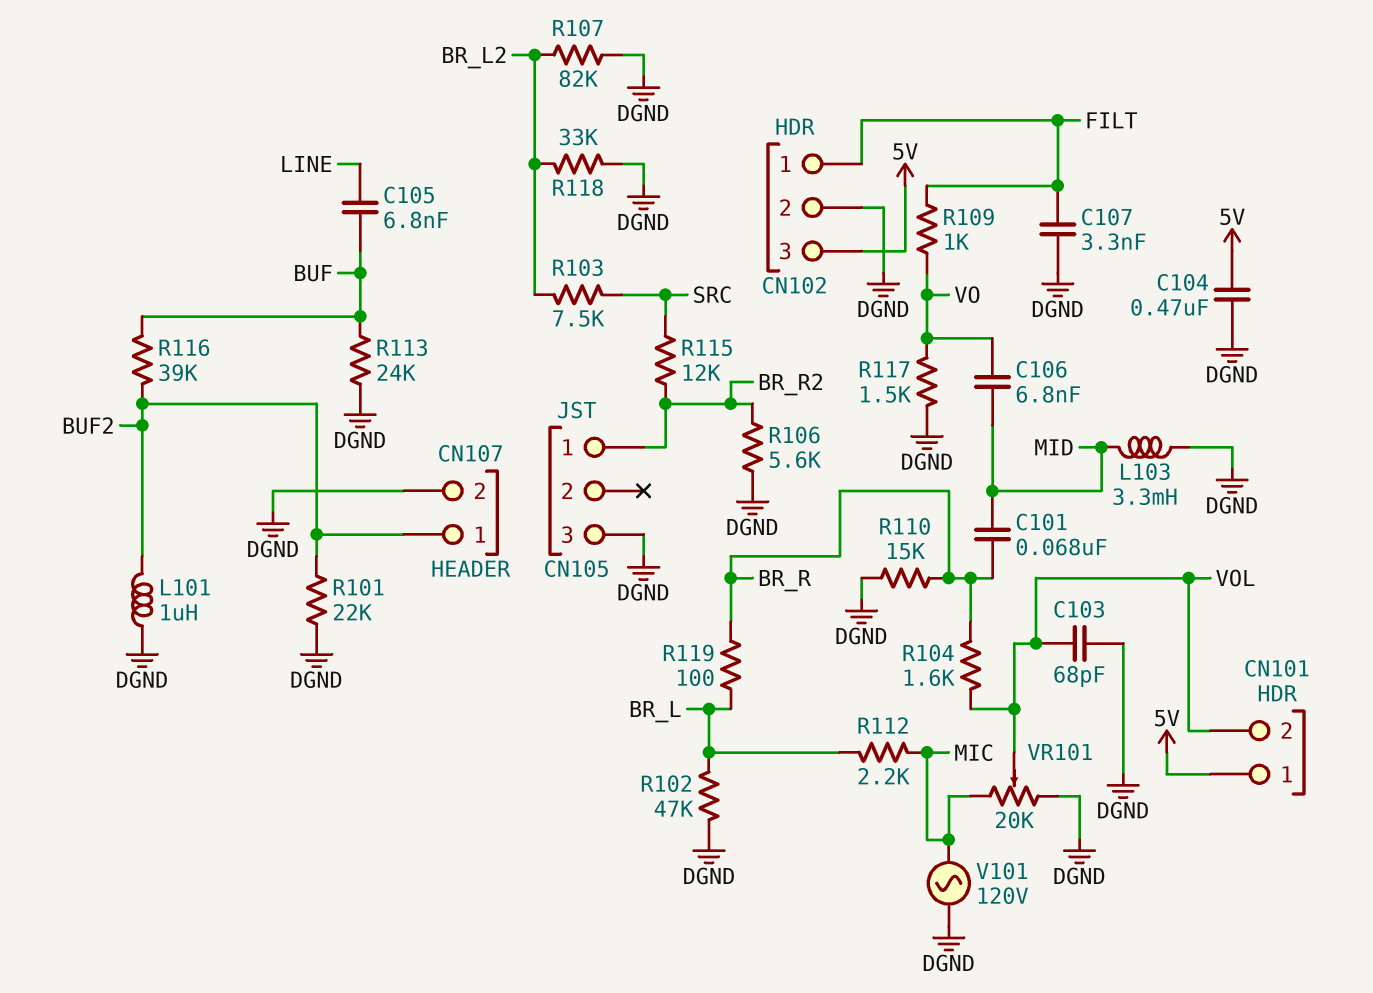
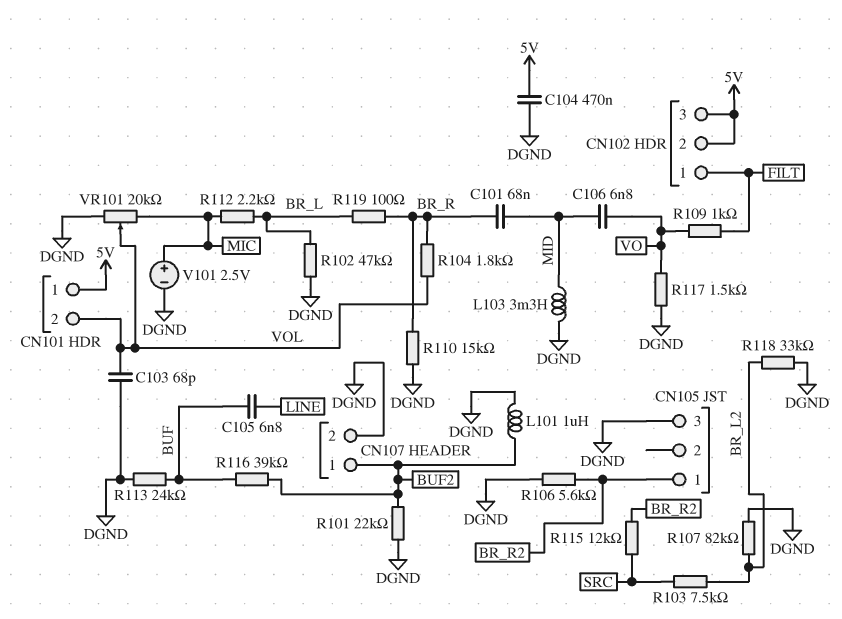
C107: 3.3nF (DGND, FILT) -> none
CN102 pin 2: DGND -> 5V
R104: 1.6k (BR_R, VOL) -> 1.8k (BR_R, VOL)
V101: AC 120V (DGND, MIC) -> 2.5V (plus MIC, minus DGND)

